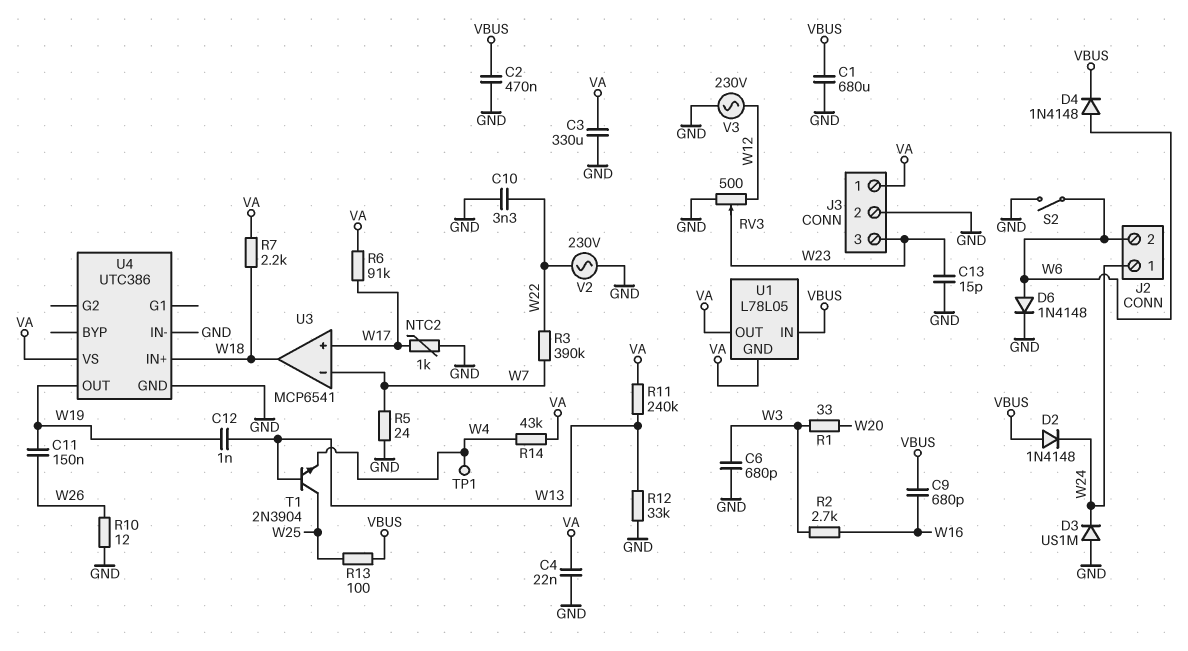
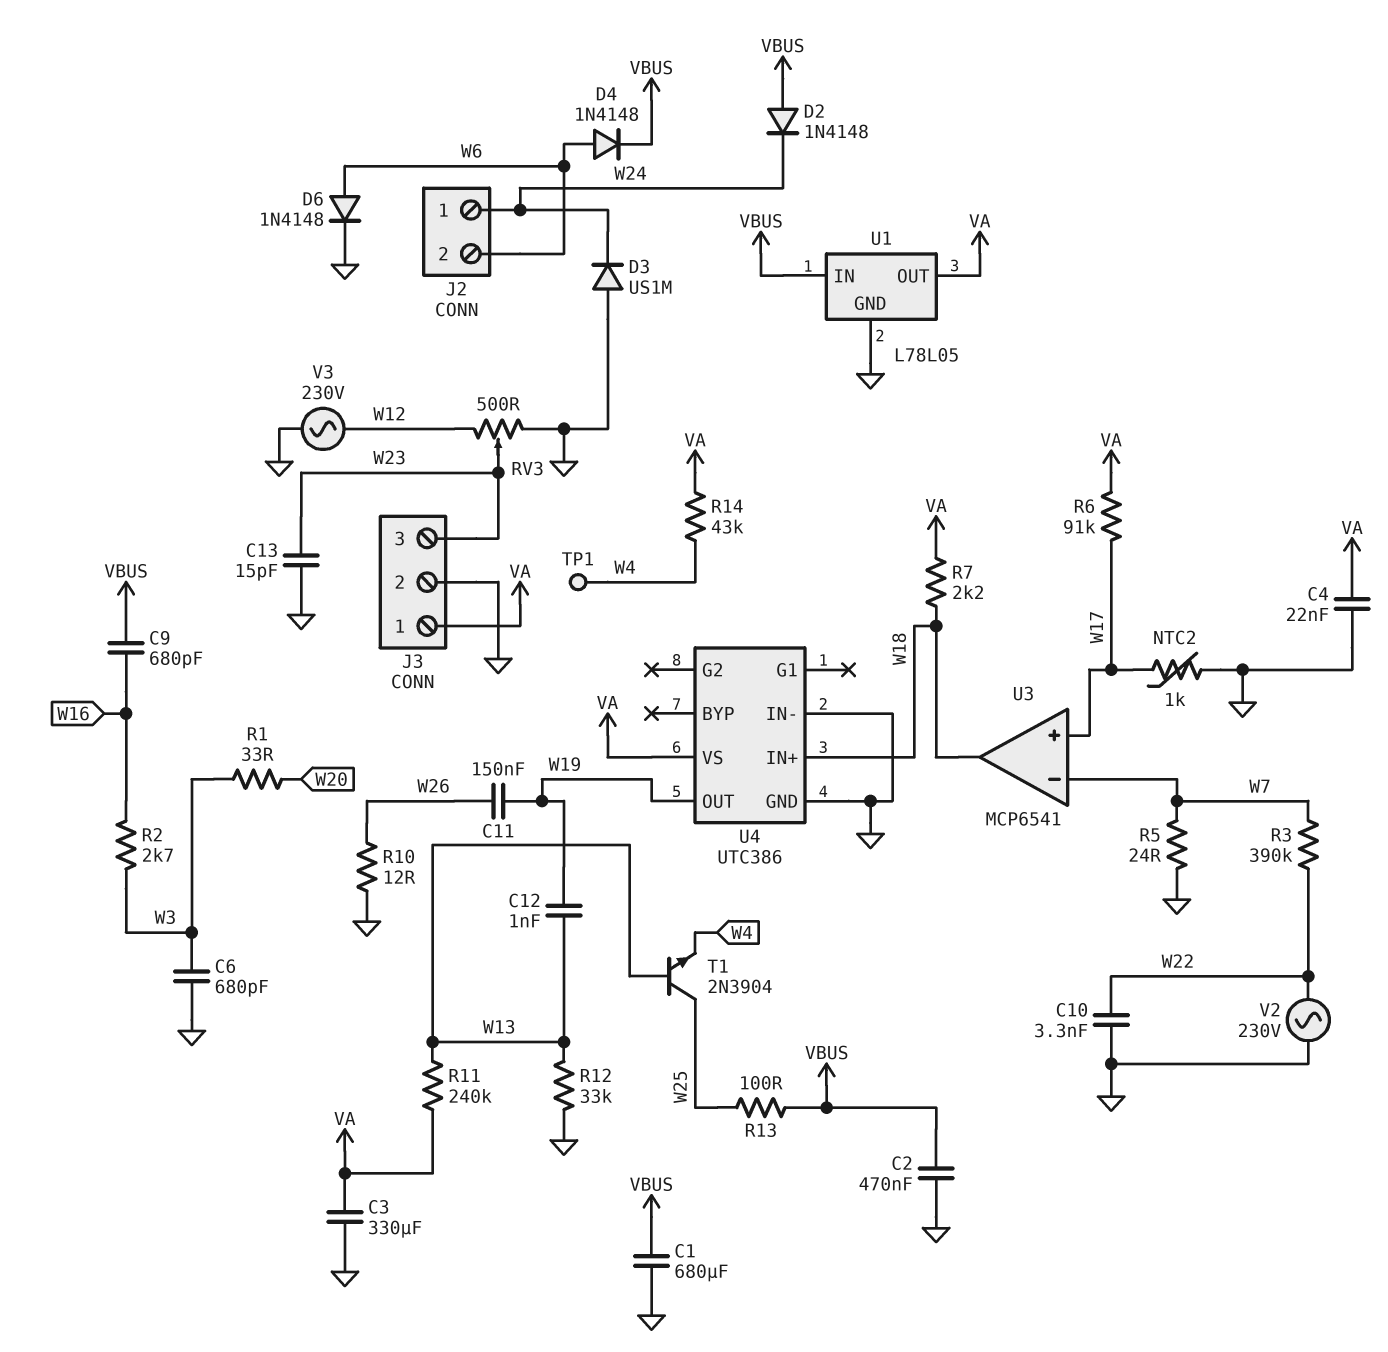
S2: switch (GND, W6) -> none
U1 pin GND: VA -> GND

